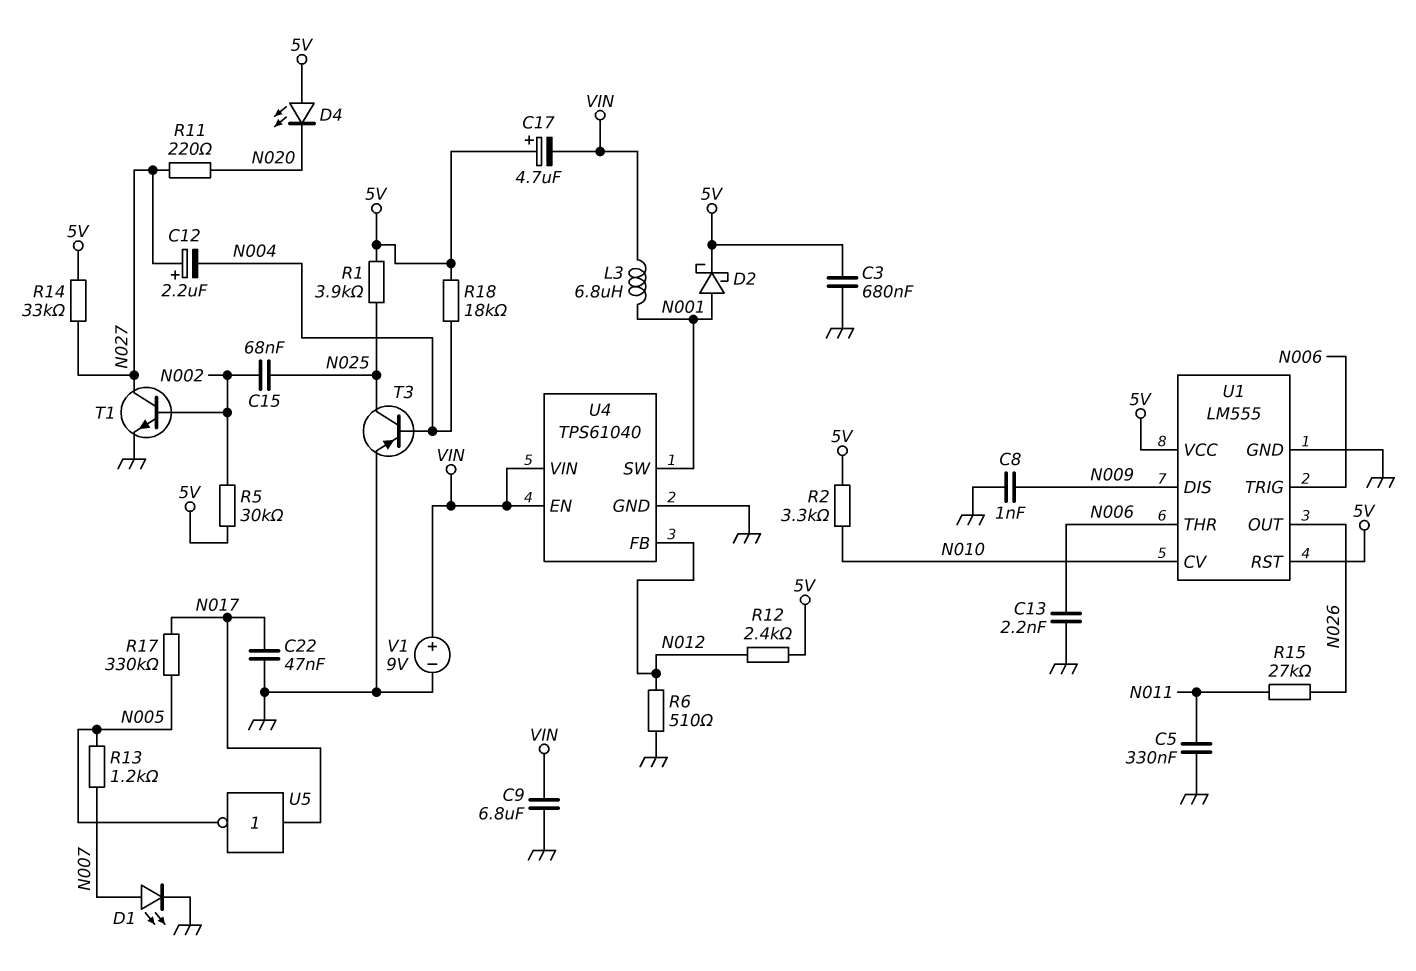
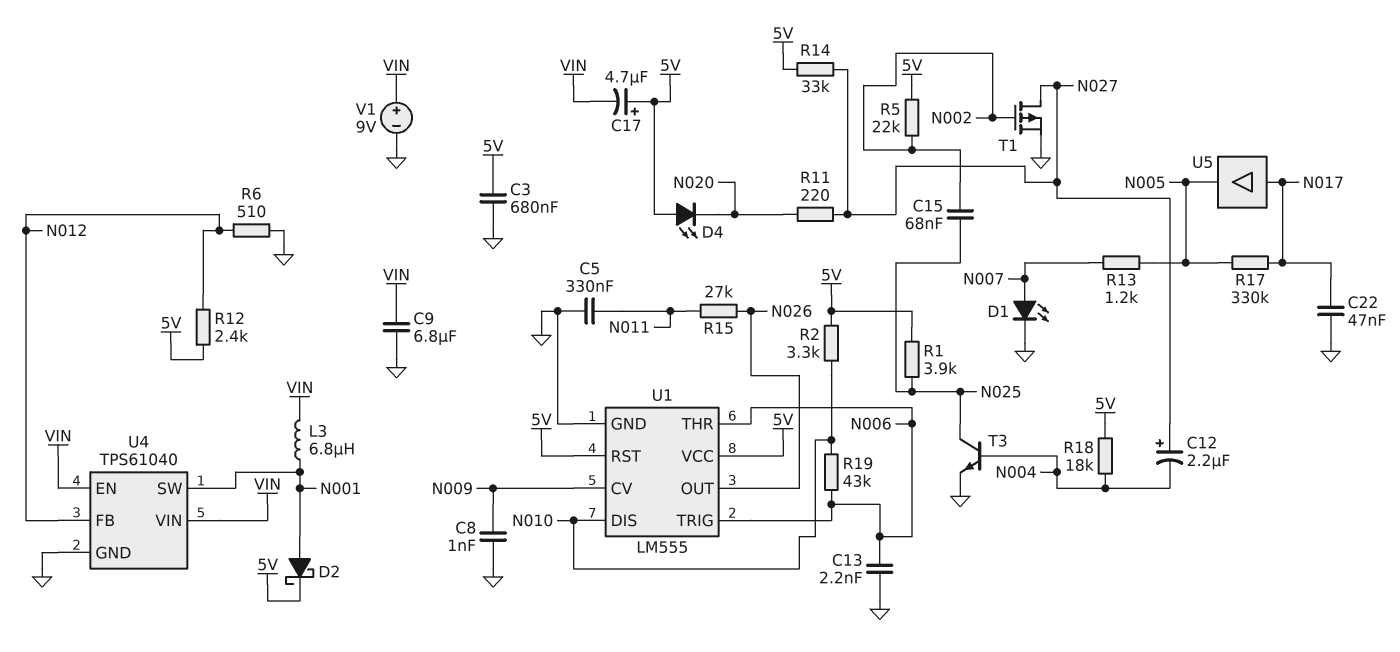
R5: 30k (5V, N002) -> 22k (5V, N002)
R19: none -> 43k (N006, N010)
T1: NPN (B N002, C N027, E GND) -> PMOS (G N002, D N027, S GND)
T3: PNP (B N004, C N025, E GND) -> NPN (B N004, C N025, E GND)
U1 pin CV: N010 -> N009
U1 pin DIS: N009 -> N010
U5: NOT (in N017, out N005) -> buffer (in N017, out N005)

